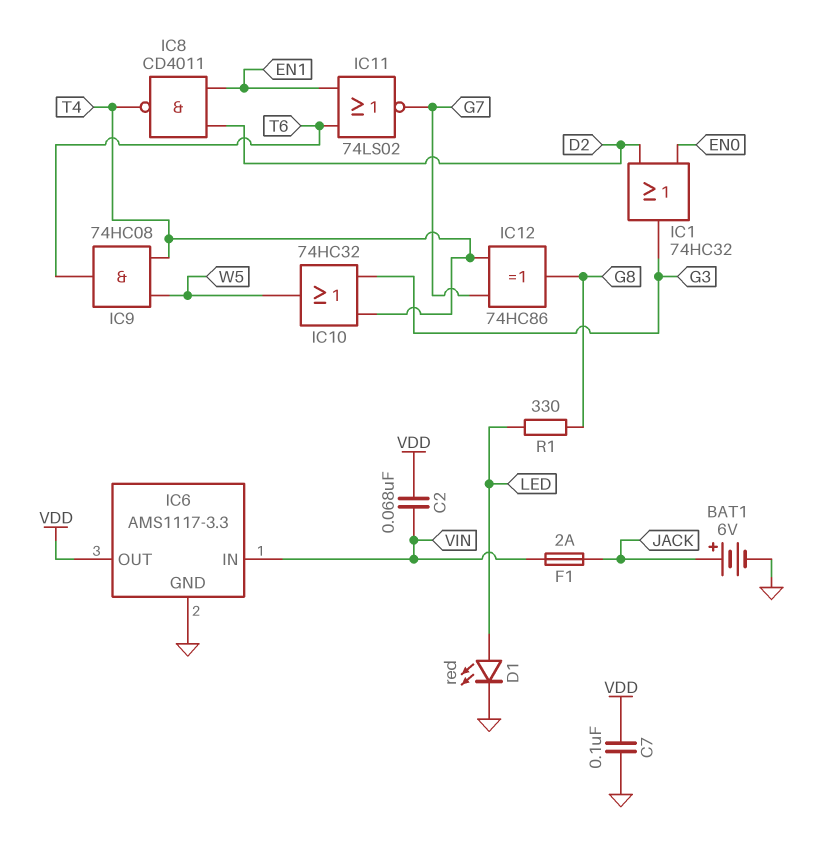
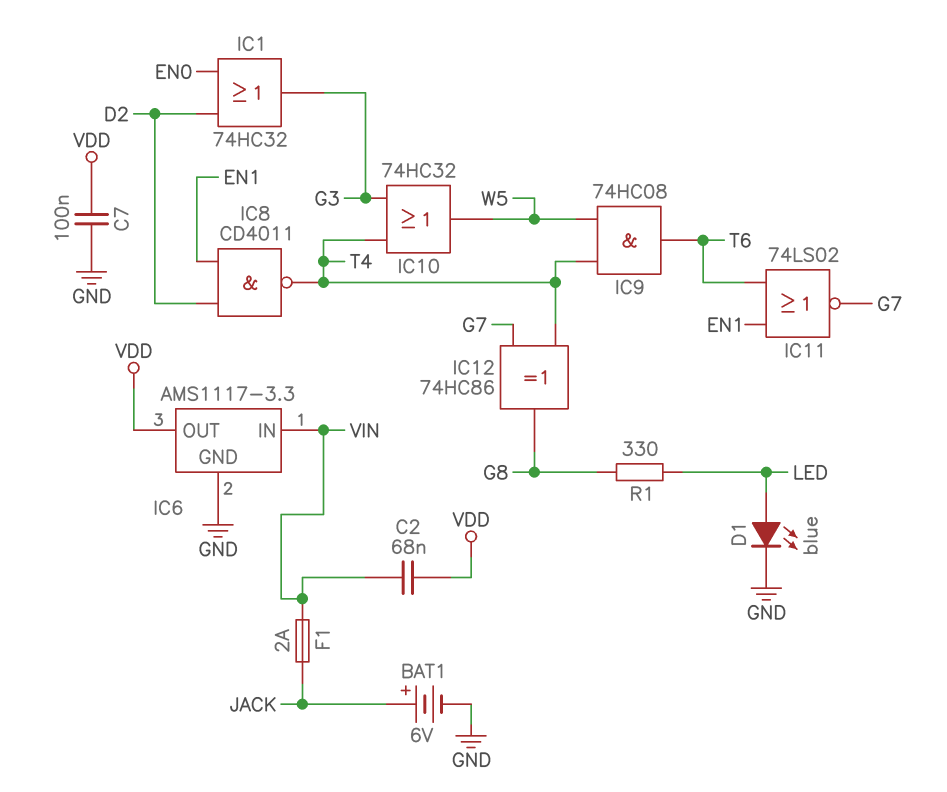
D1: LED red (A LED, K GND) -> LED blue (A LED, K GND)

